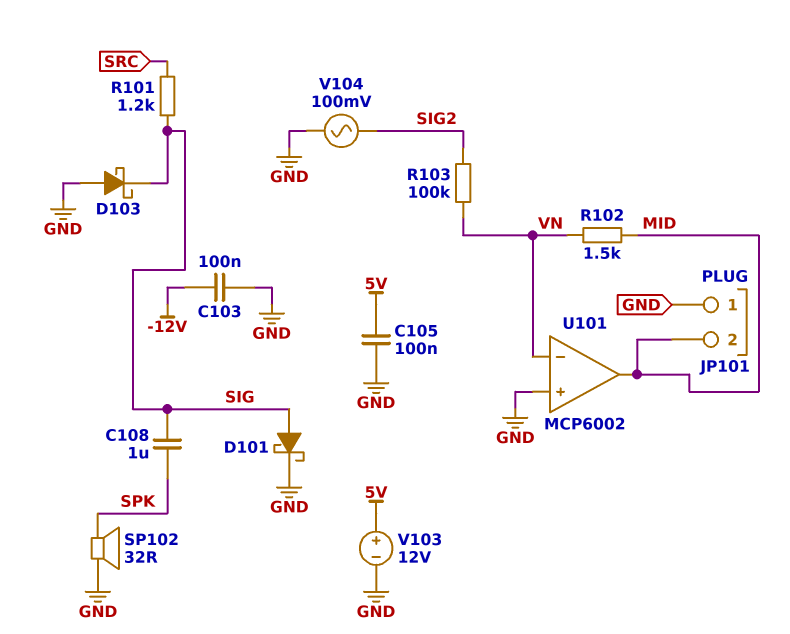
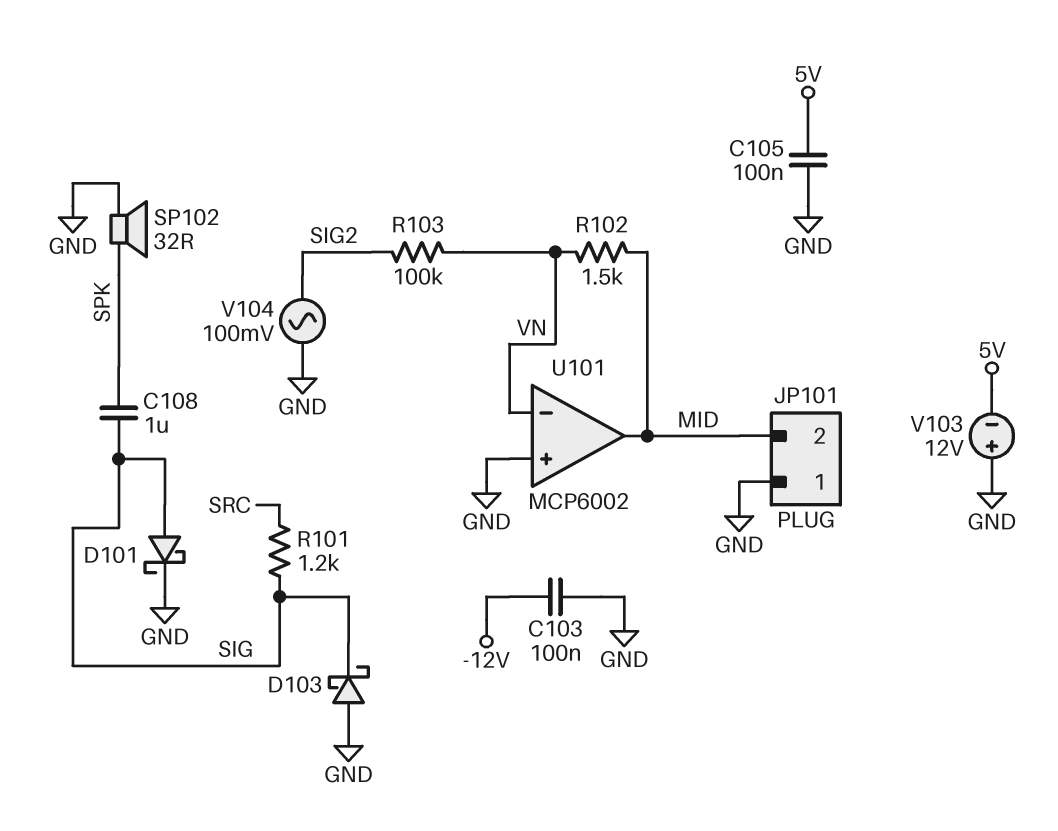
V103: 12V (plus 5V, minus GND) -> 12V (plus GND, minus 5V)

